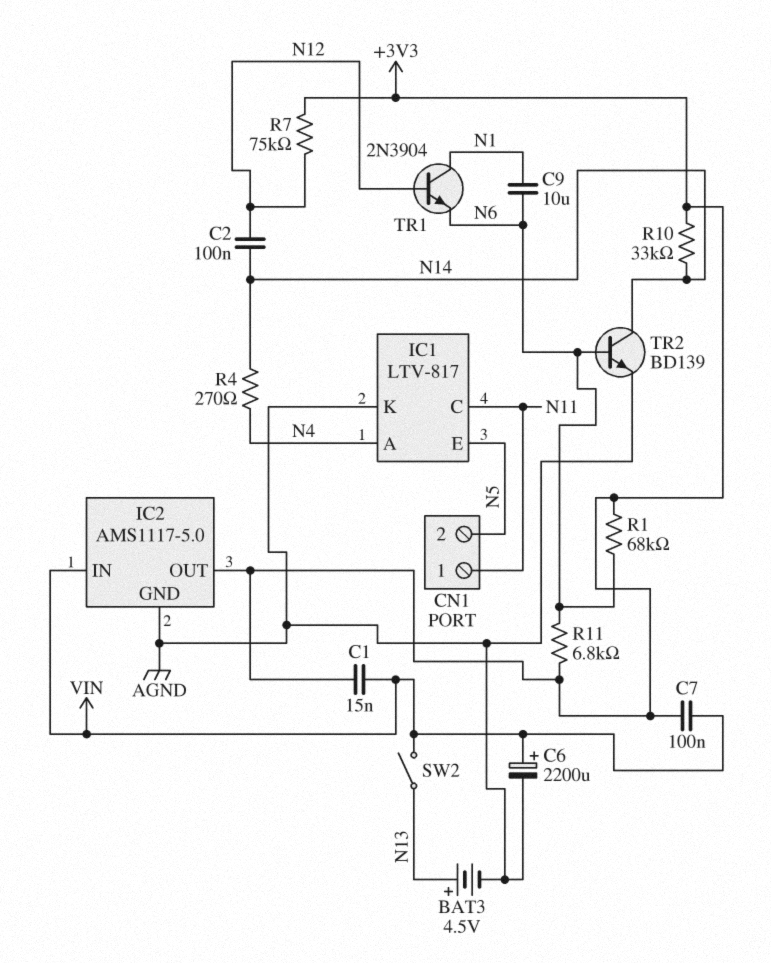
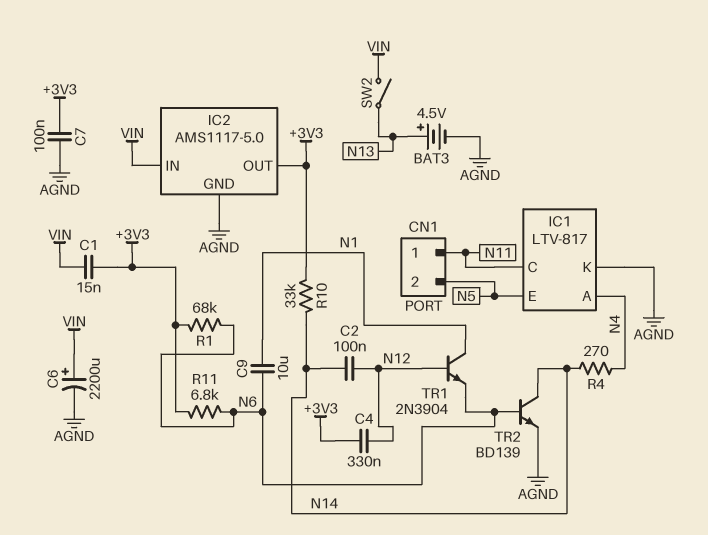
C4: none -> 330nF (+3V3, N12)
C7: 100nF (+3V3, VIN) -> 100nF (+3V3, AGND)
R7: 75k (+3V3, N12) -> none

